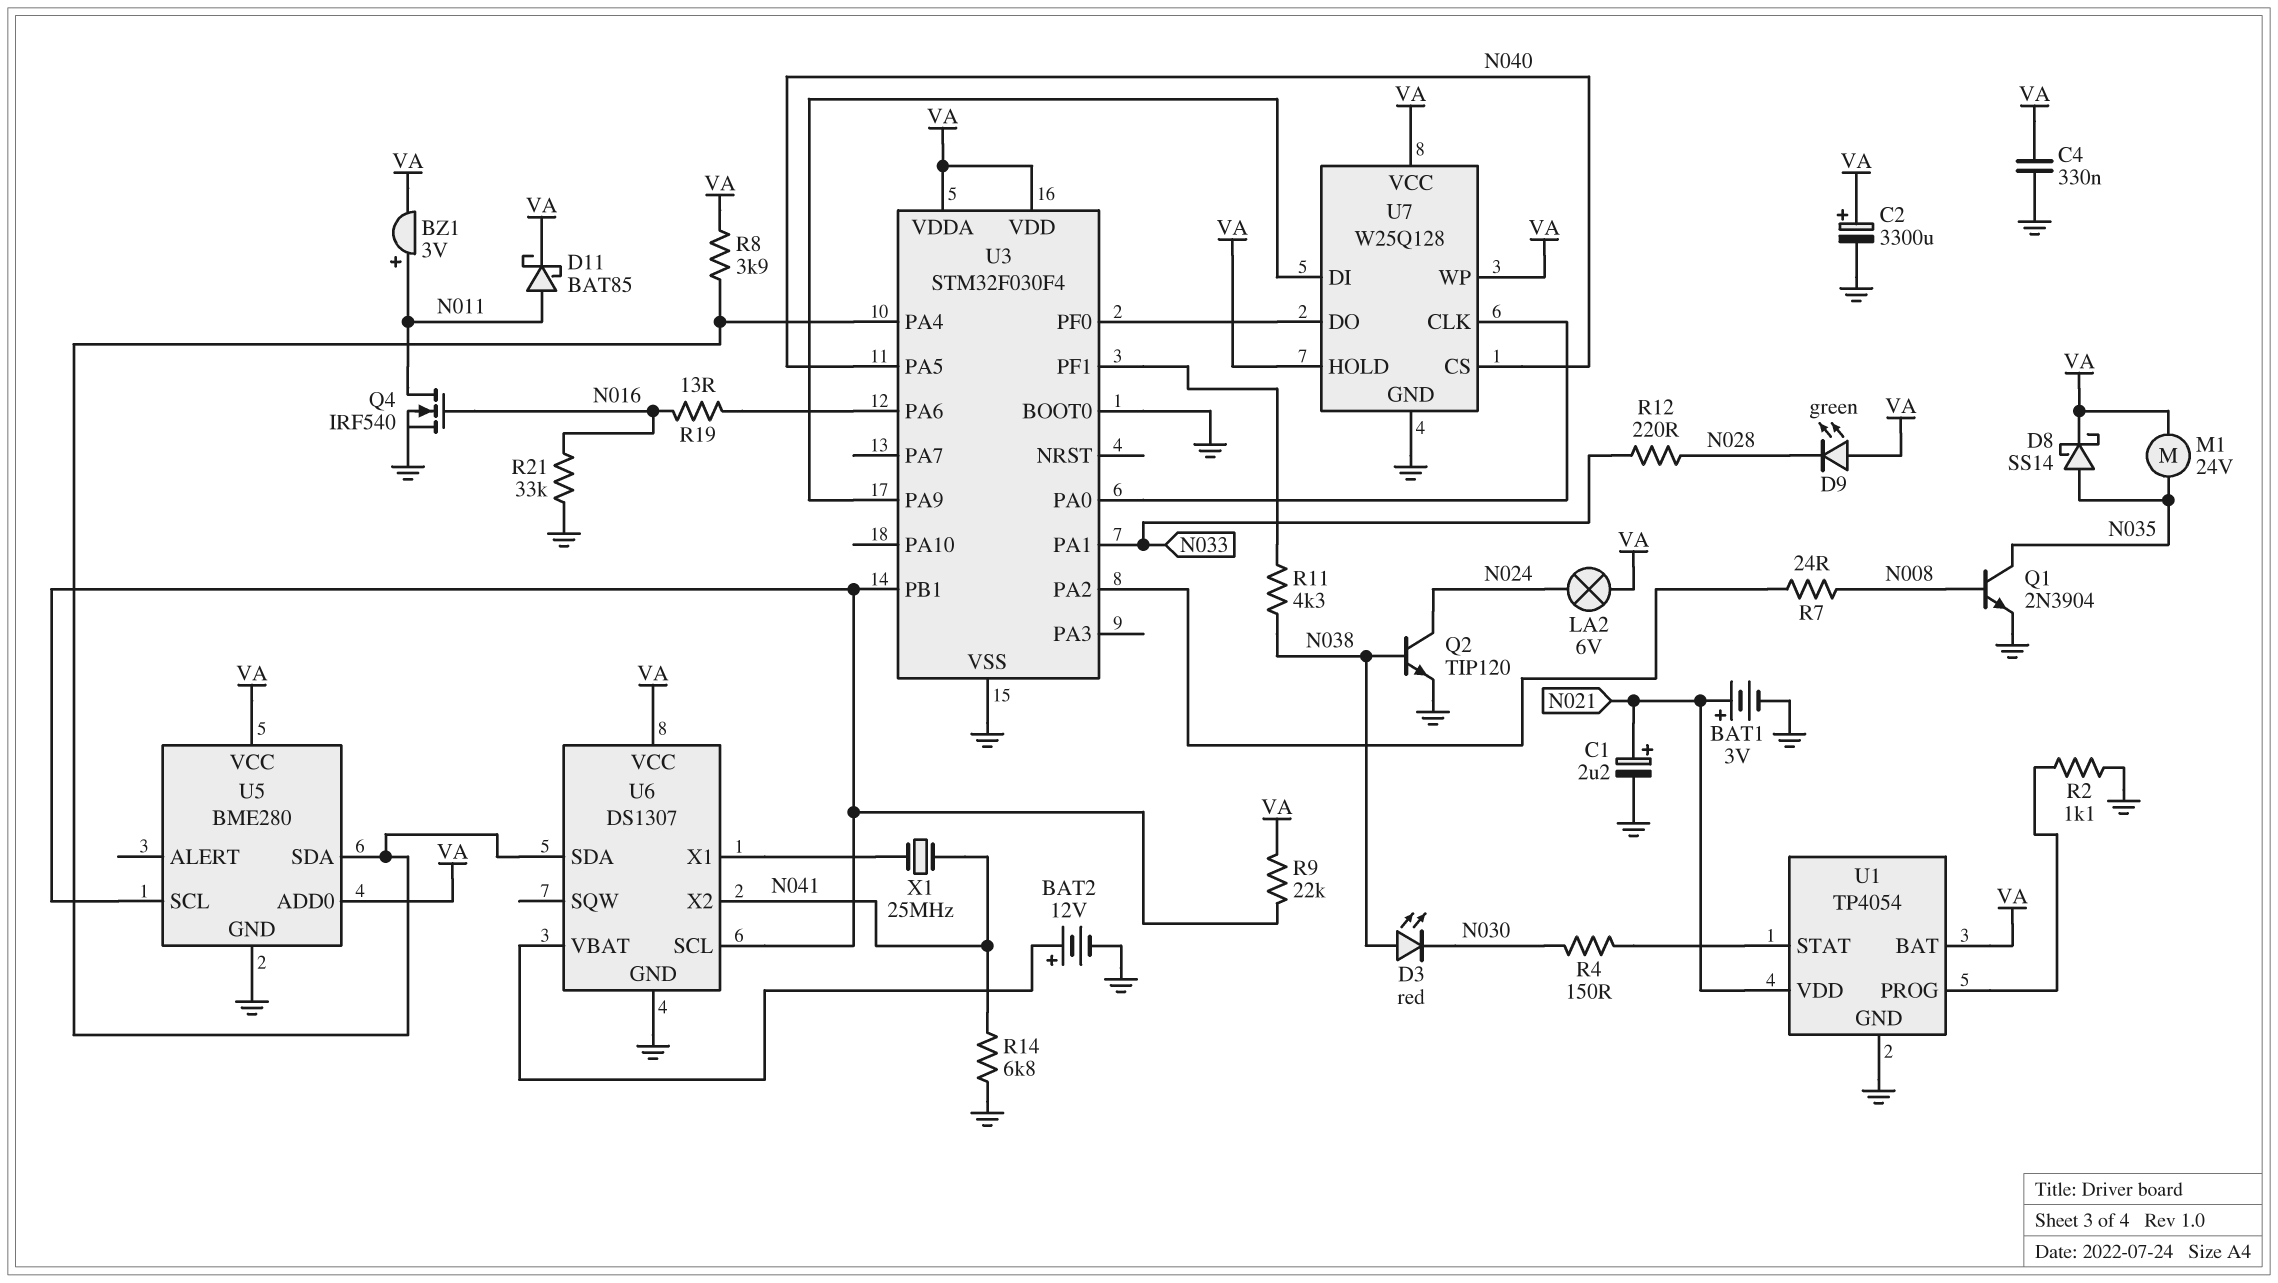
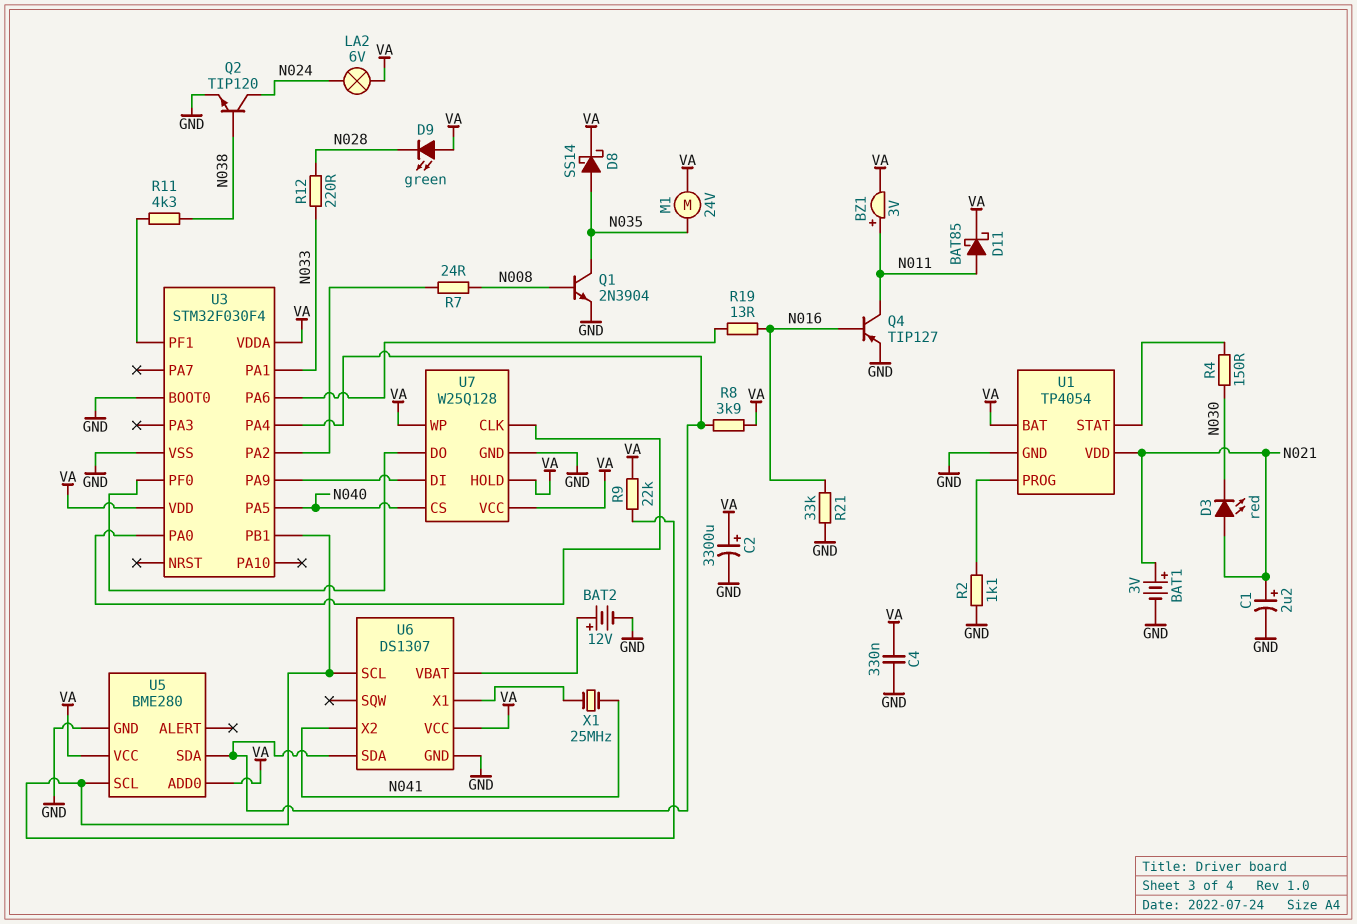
D3: LED red (A N038, K N030) -> LED red (A N021, K N030)
Q4: NMOS IRF540 (G N016, D N011, S GND) -> PNP TIP127 (B N016, C N011, E GND)
R14: 6.8k (GND, N041) -> none

